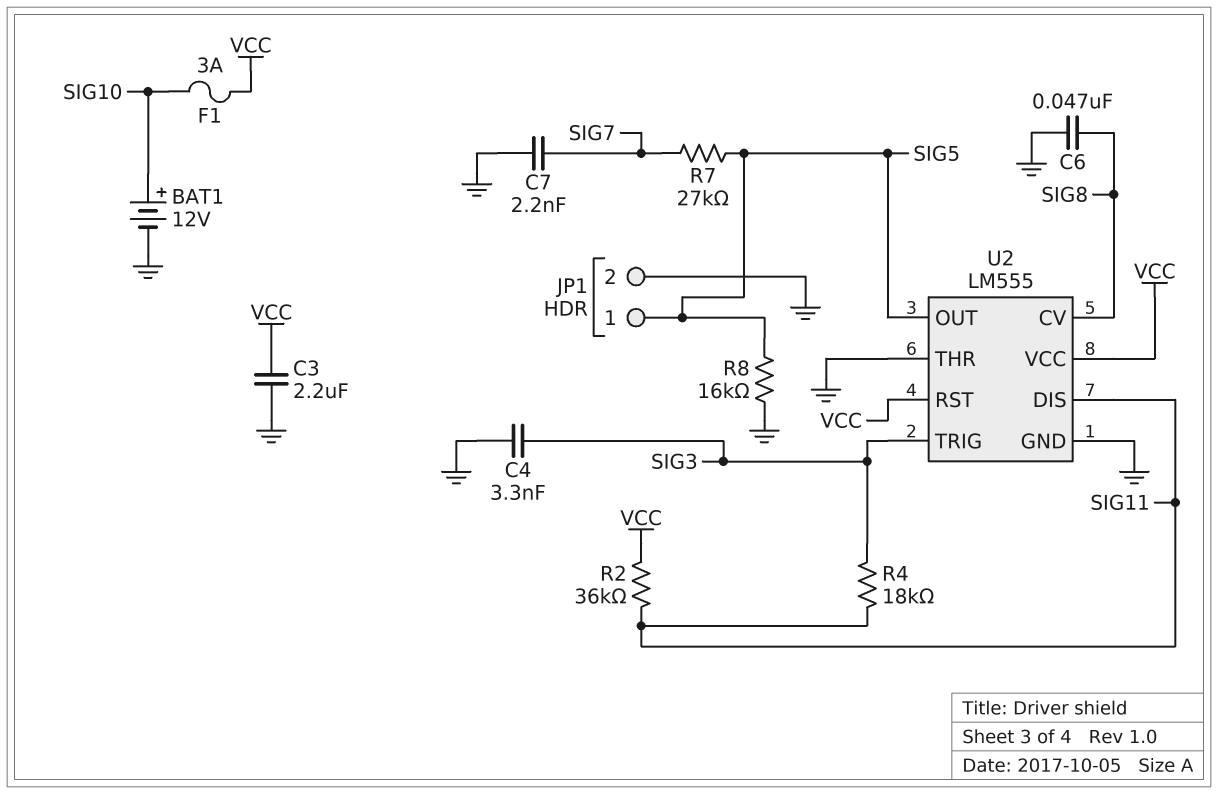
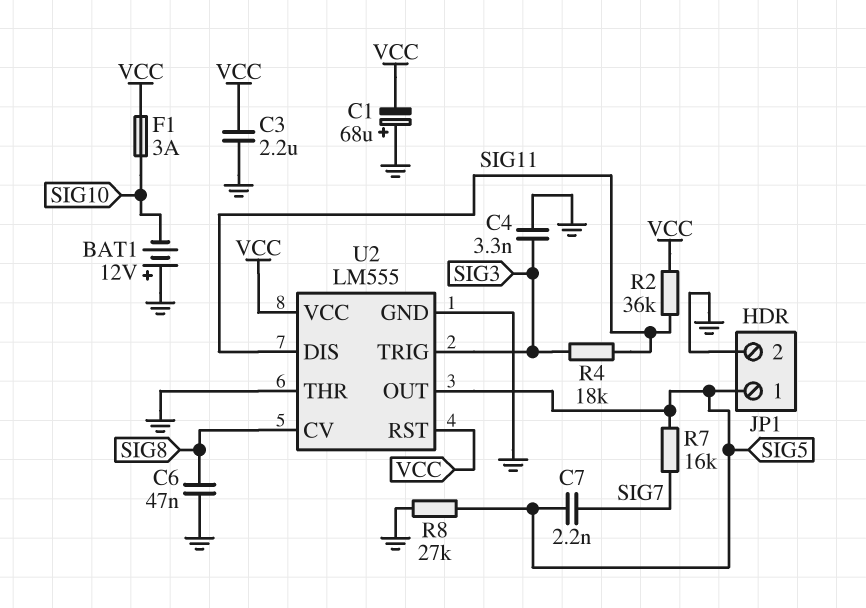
BAT1: 12V (plus SIG10, minus GND) -> 12V (plus GND, minus SIG10)
C1: none -> 68uF (plus GND, minus VCC)
C7: 2.2nF (GND, SIG7) -> 2.2nF (SIG5, SIG7)
R7: 27k (SIG5, SIG7) -> 16k (SIG5, SIG7)
R8: 16k (GND, SIG5) -> 27k (GND, SIG5)

